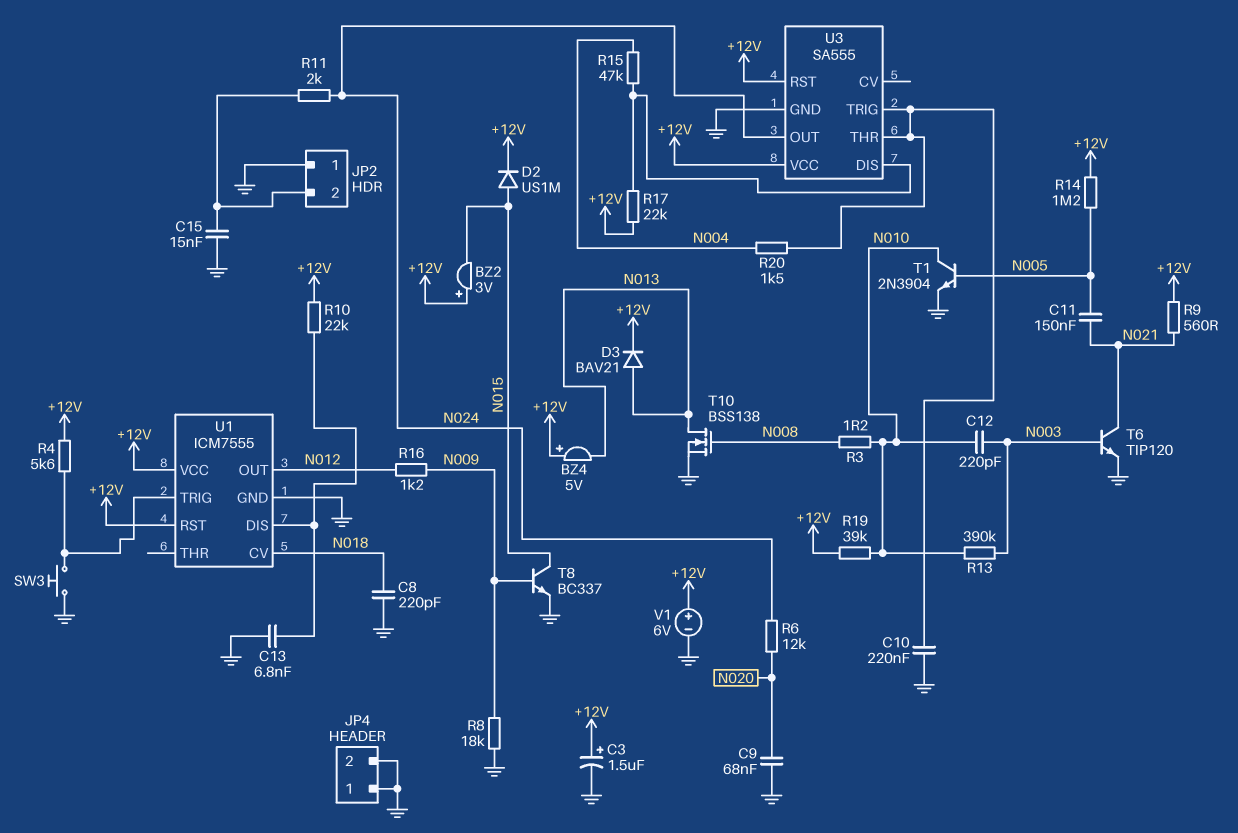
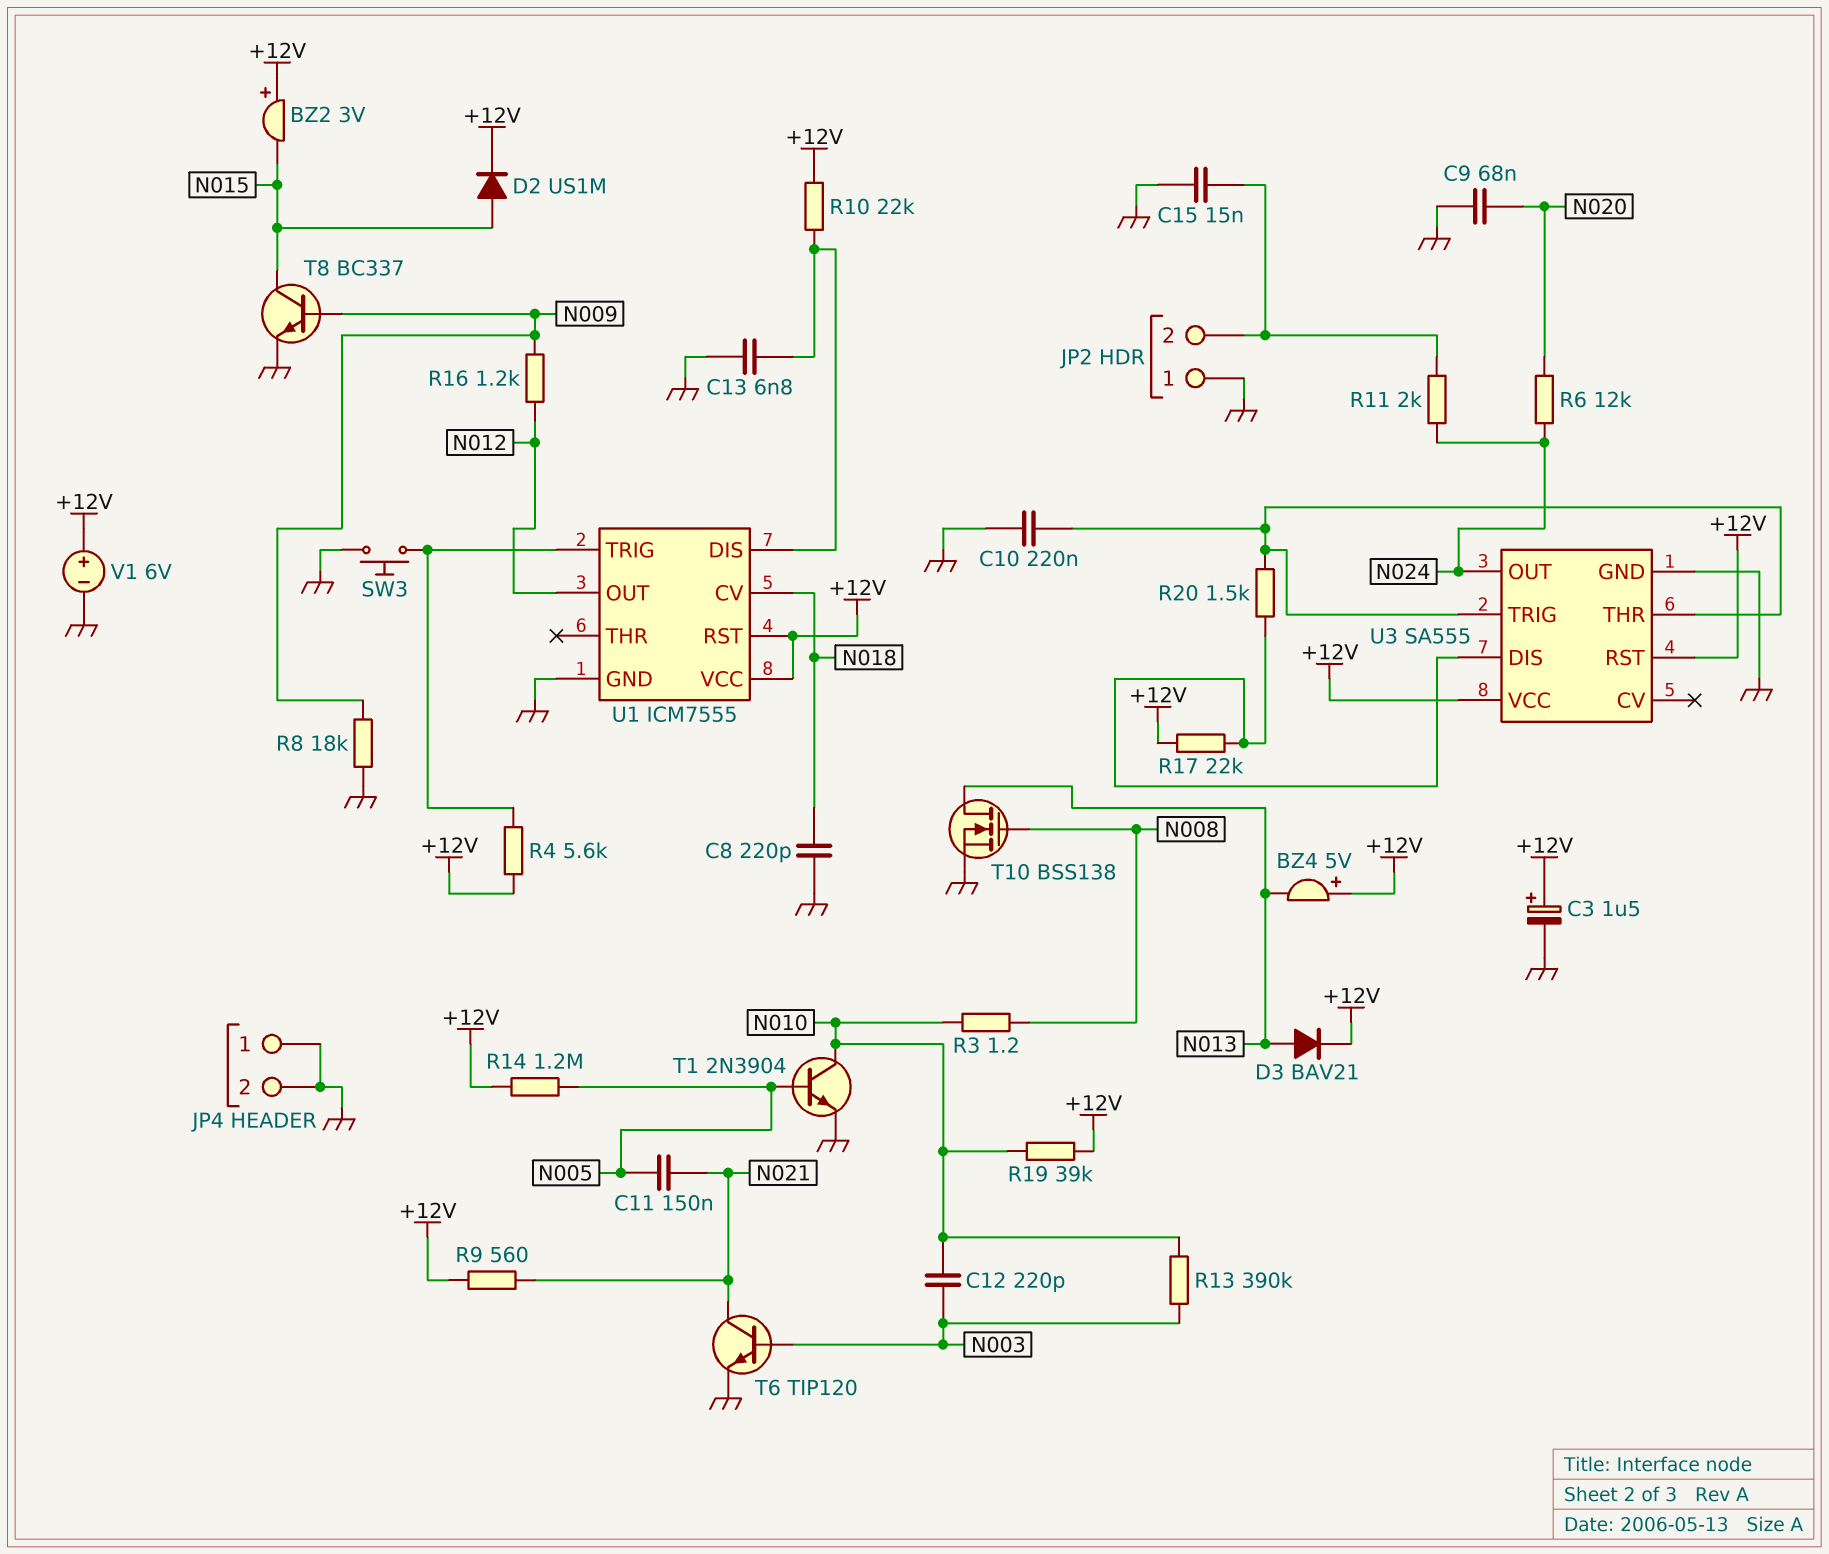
R15: 47k (N004, U3/DIS) -> none
R20: 1.5k (N004, U3/THR) -> 1.5k (U3/DIS, U3/THR)

